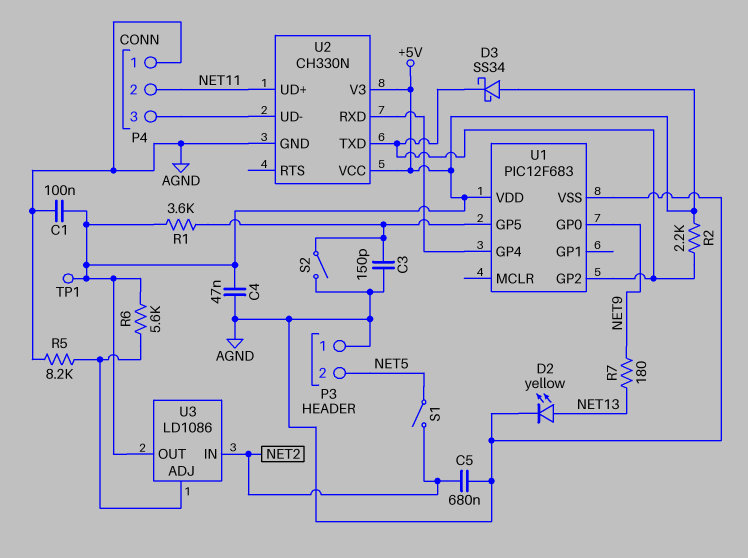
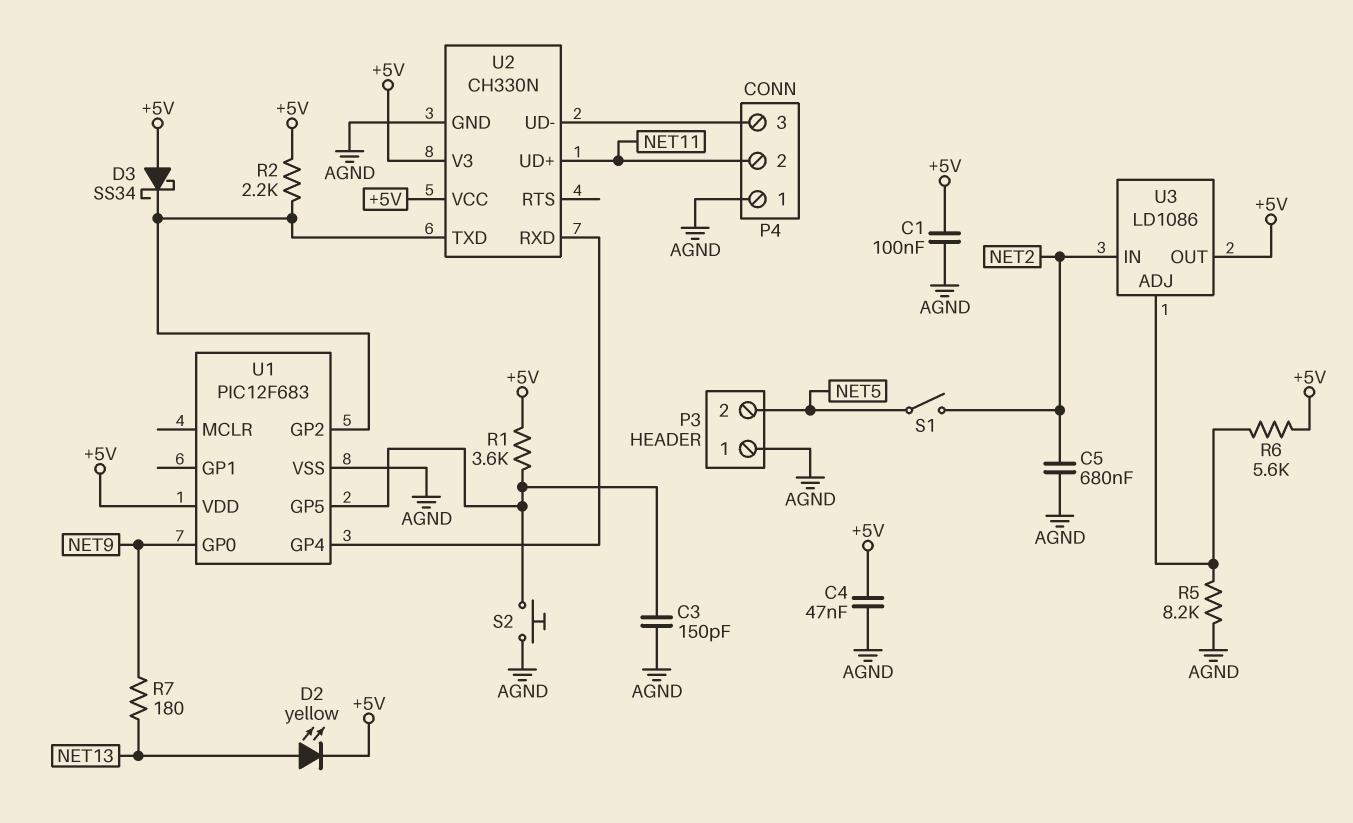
D2: LED yellow (A NET13, K AGND) -> LED yellow (A NET13, K +5V)
S2: switch (AGND, U1/GP5) -> button (AGND, U1/GP5)
TP1: test point (+5V) -> none

